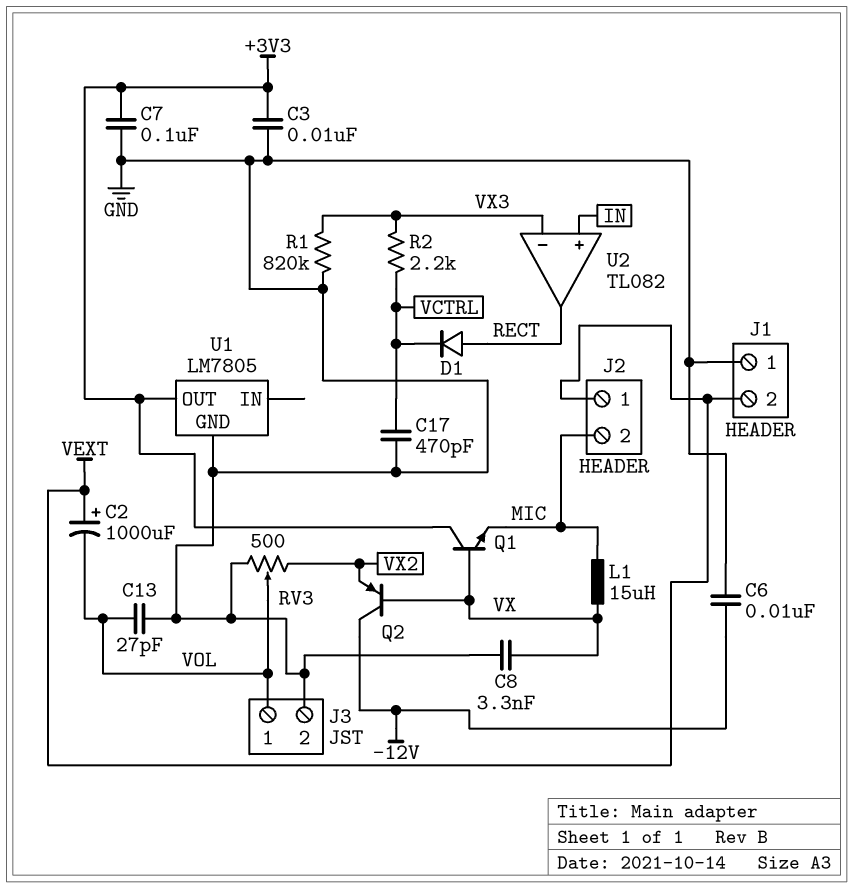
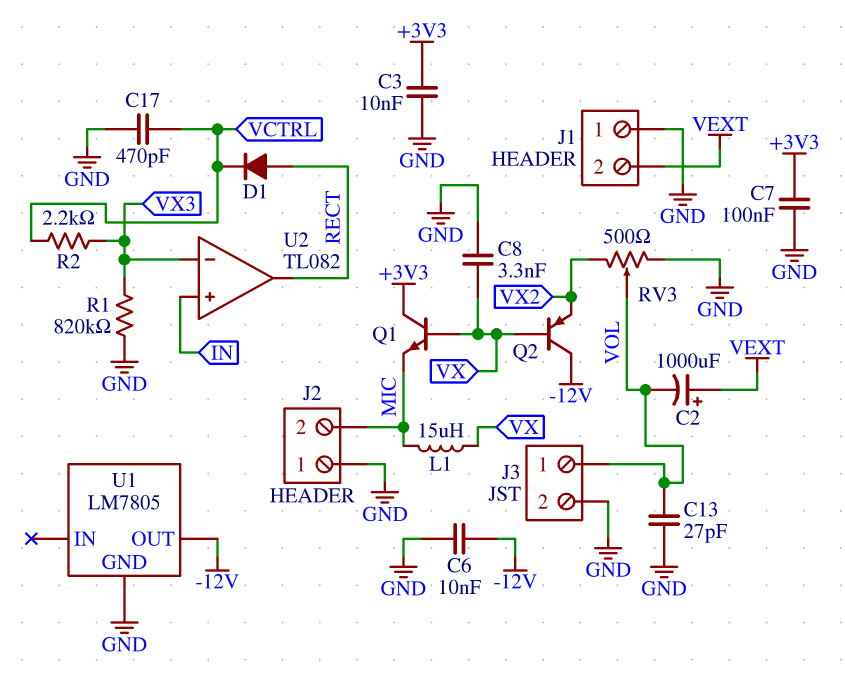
J2 pin 1: VEXT -> GND
U1 pin OUT: +3V3 -> -12V

